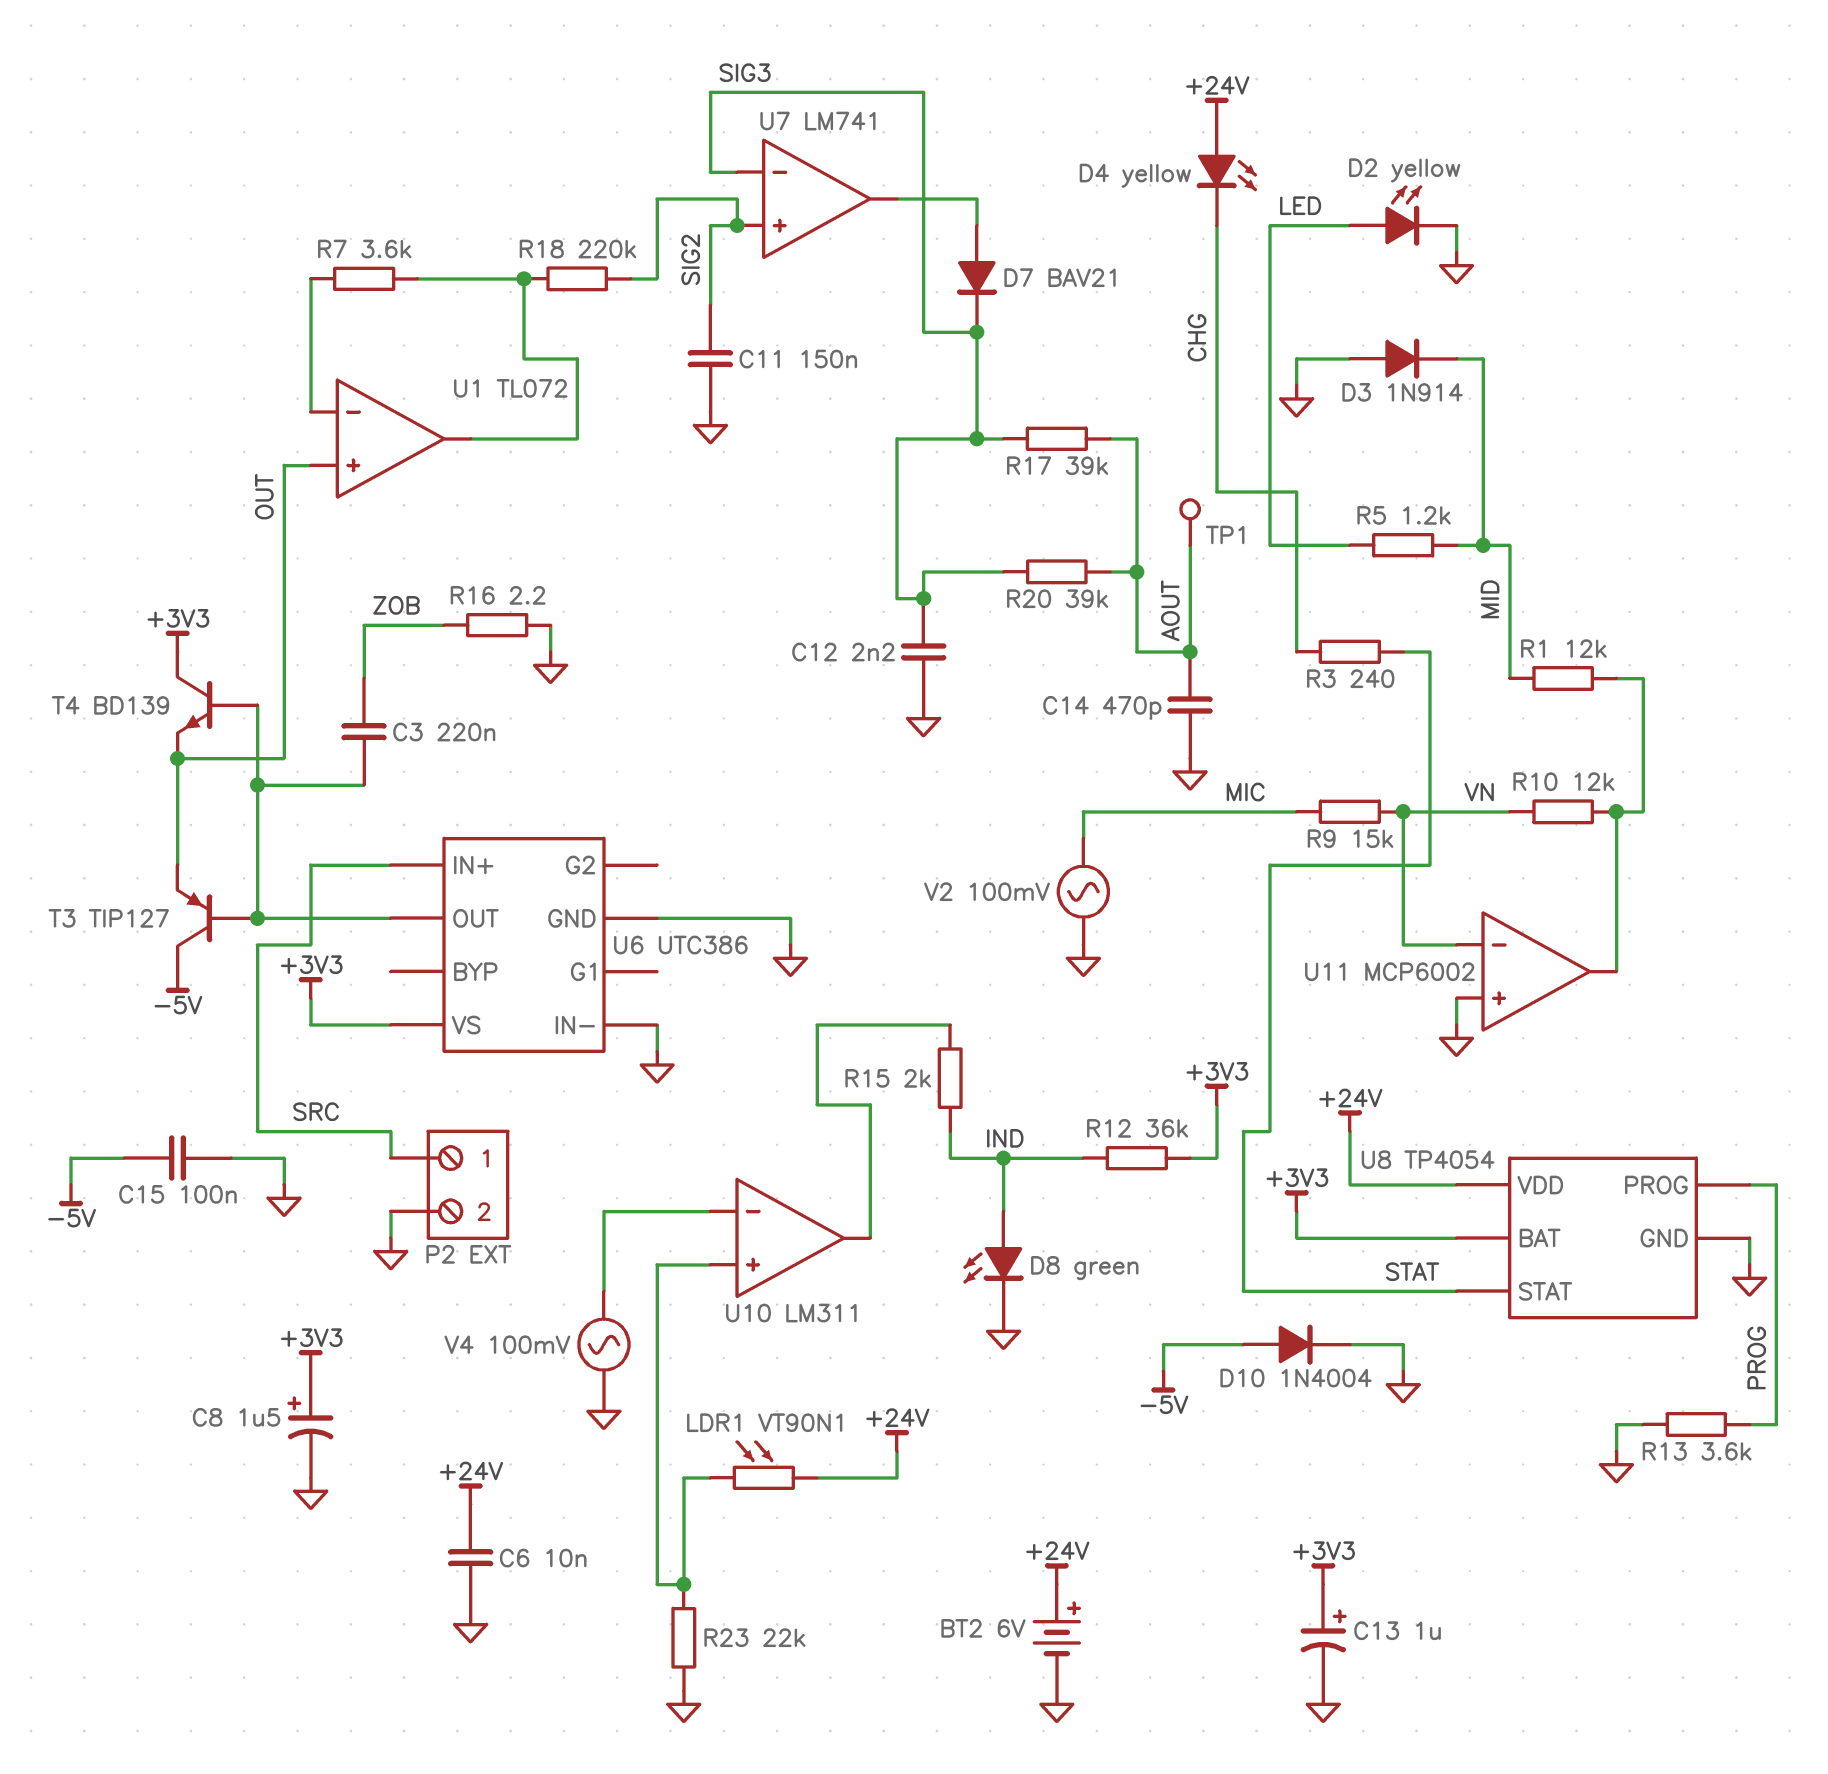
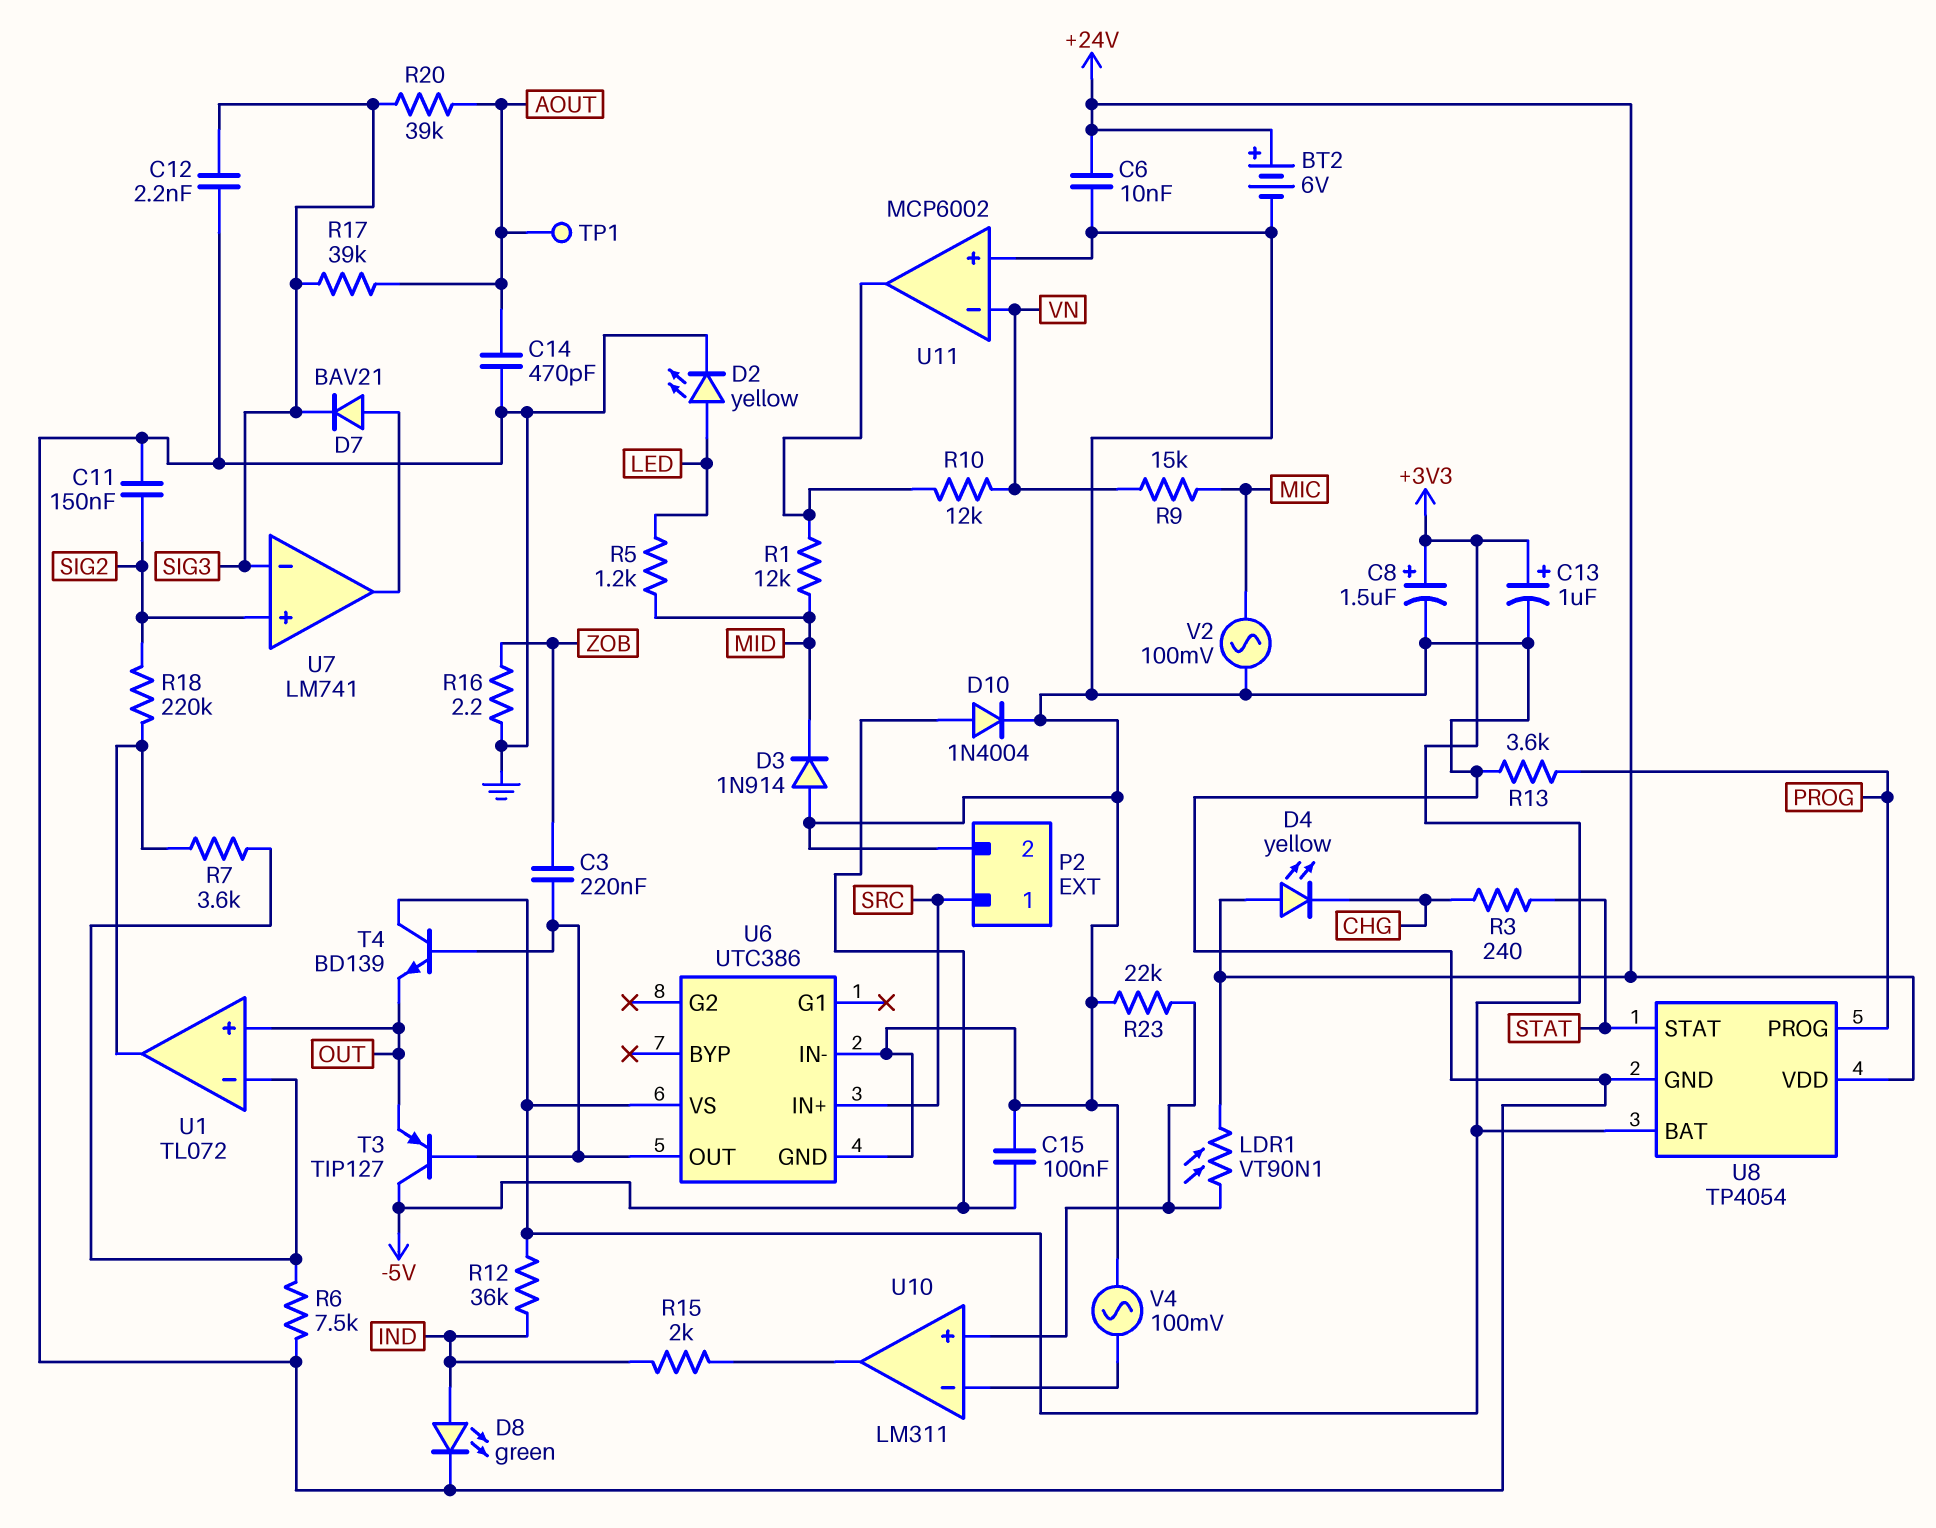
R6: none -> 7.5k (GND, U1/in-)

